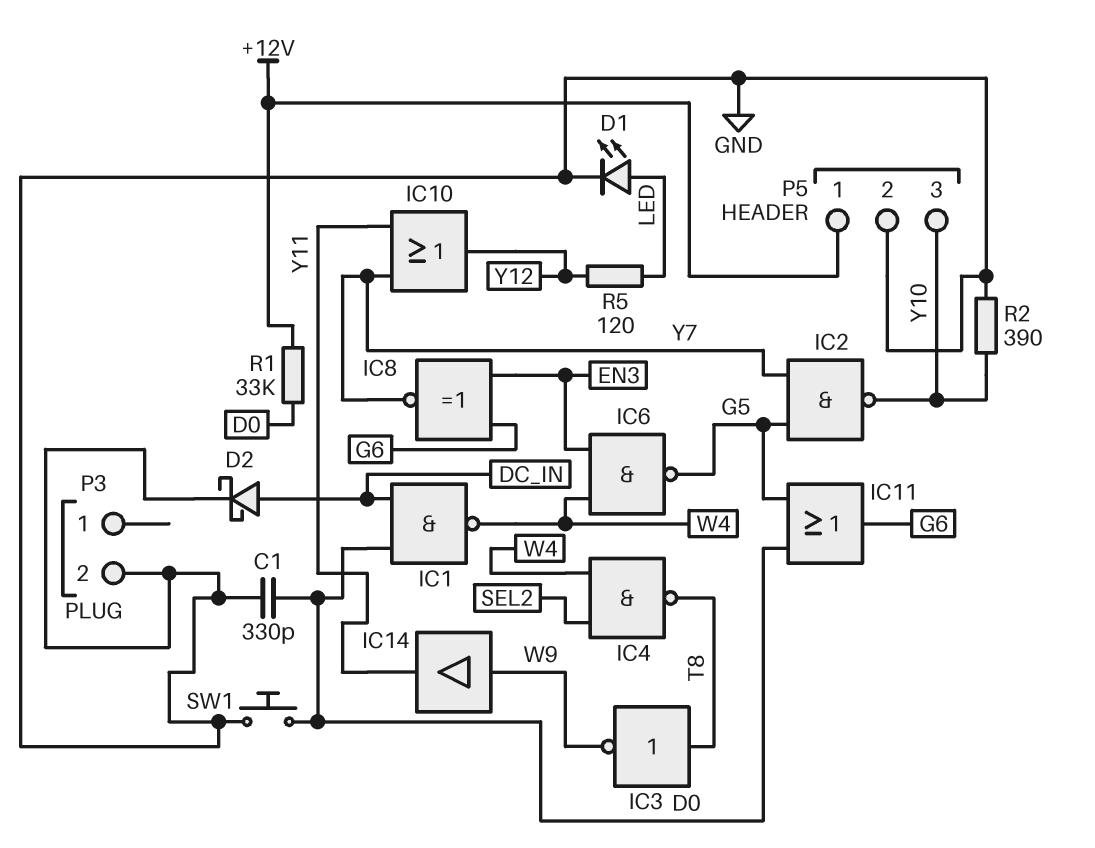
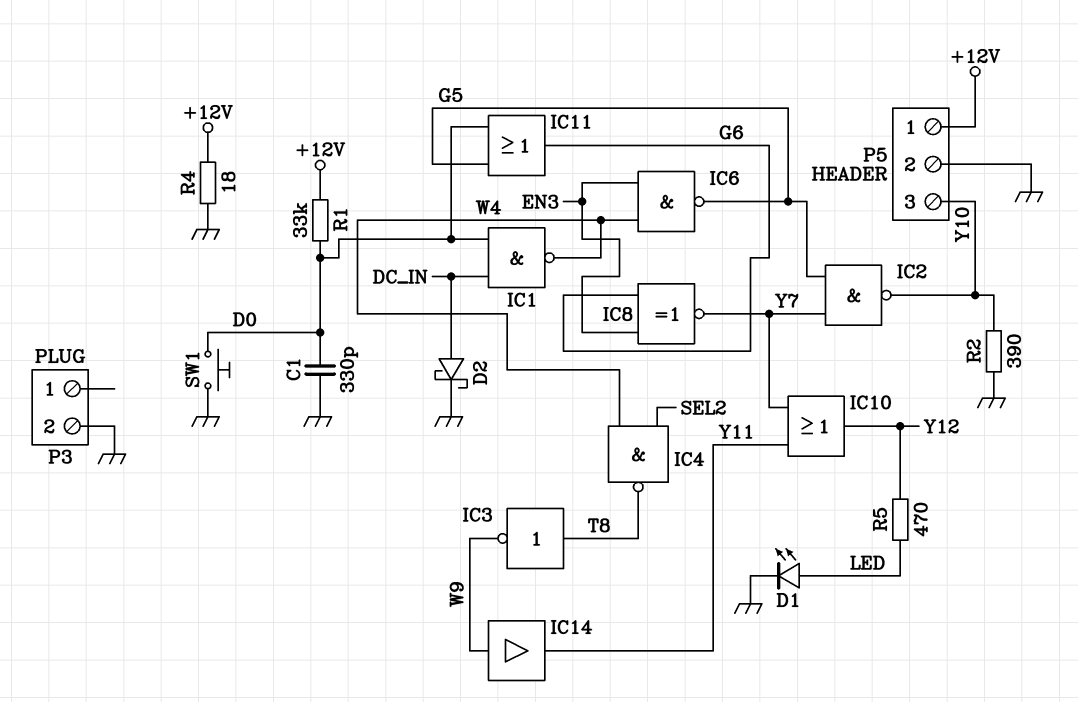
R4: none -> 18 (+12V, GND)
R5: 120 (LED, Y12) -> 470 (LED, Y12)

